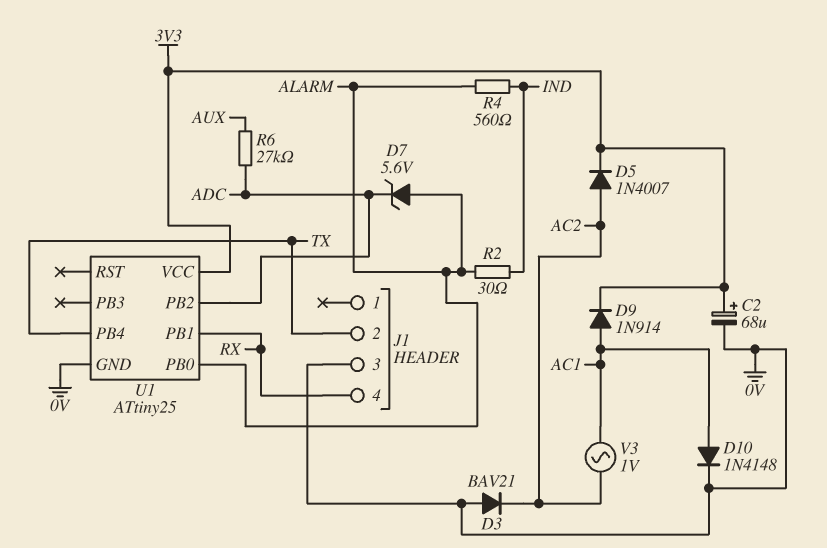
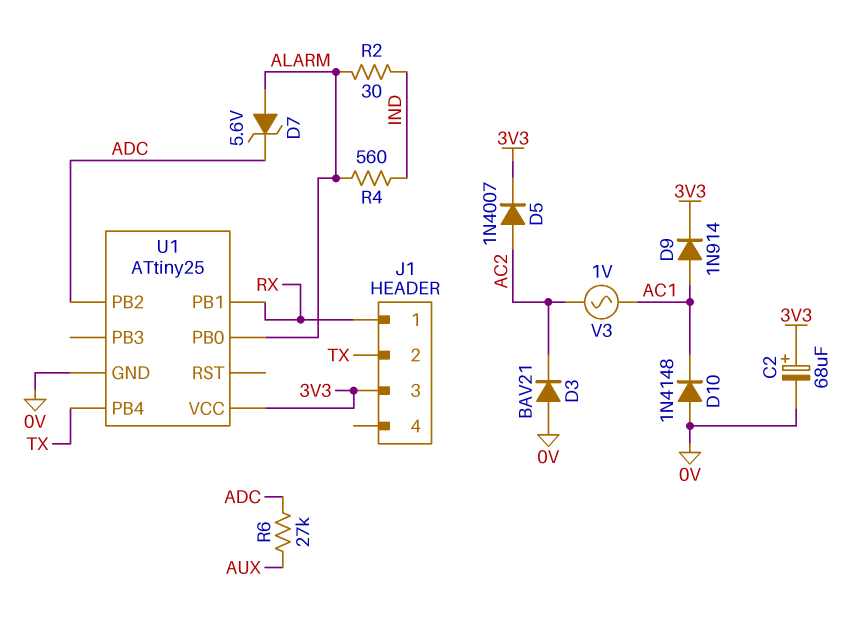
D10: diode 1N4148 (A AC1, K 0V) -> diode 1N4148 (A 0V, K AC1)
J1 pin 1: none -> RX
J1 pin 3: 0V -> 3V3
J1 pin 4: RX -> none

